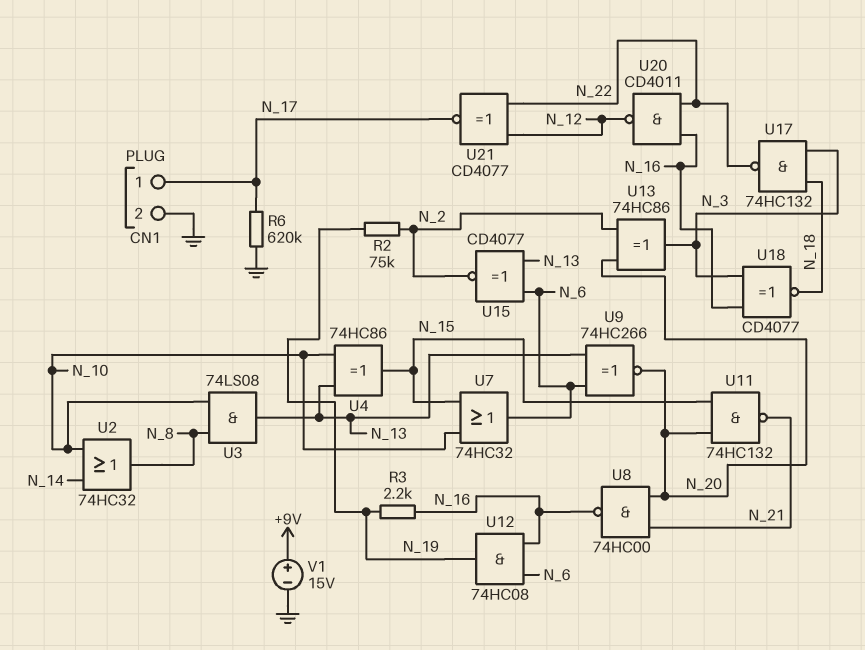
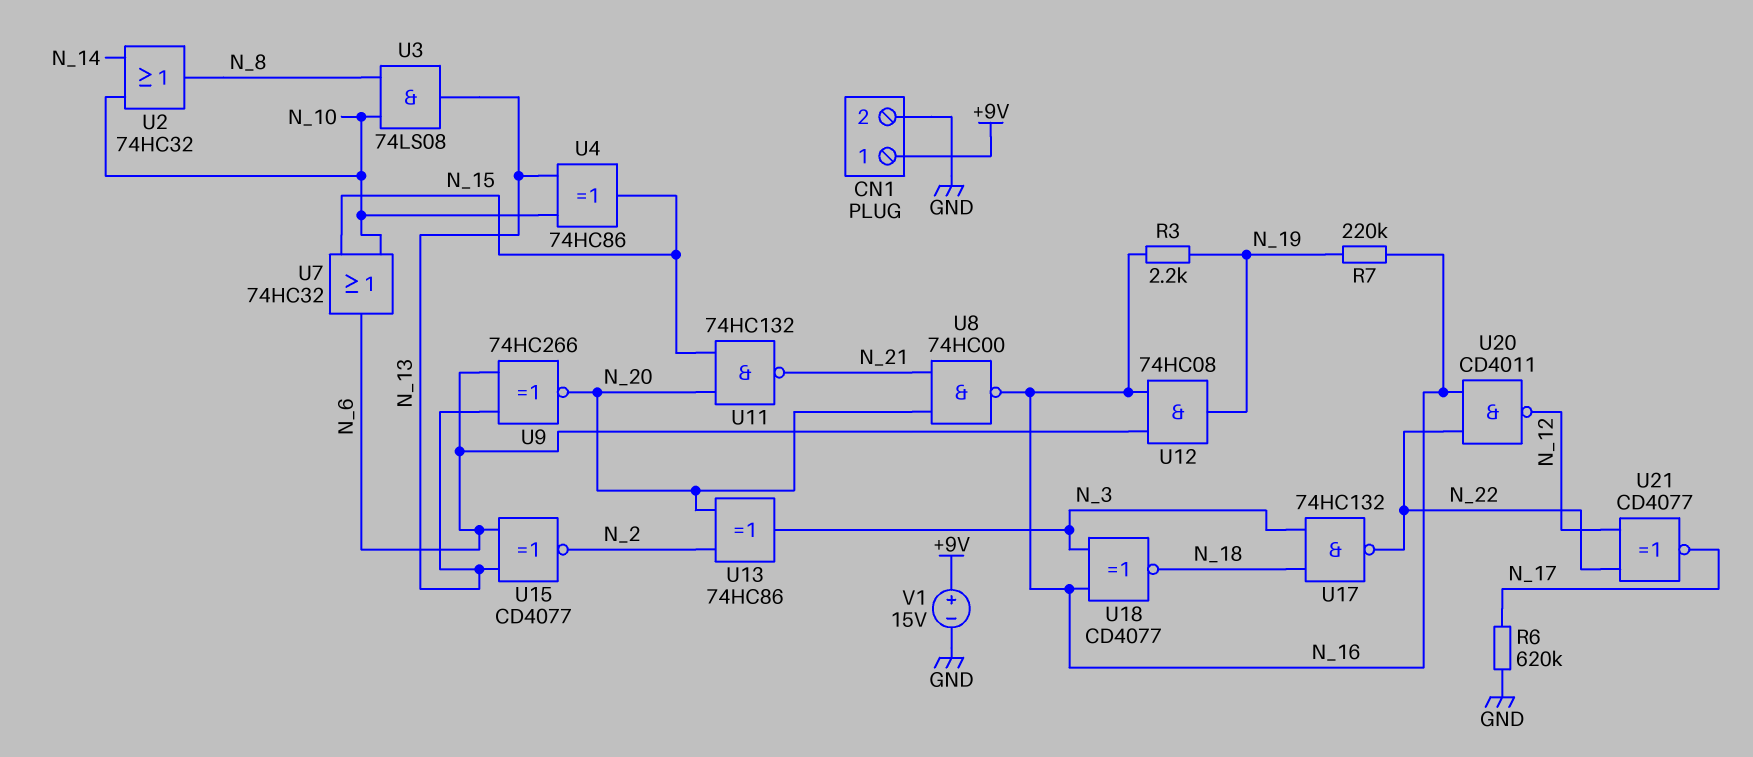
CN1 pin 1: N_17 -> +9V
R2: 75k (N_2, N_19) -> none
R7: none -> 220k (N_16, N_19)

